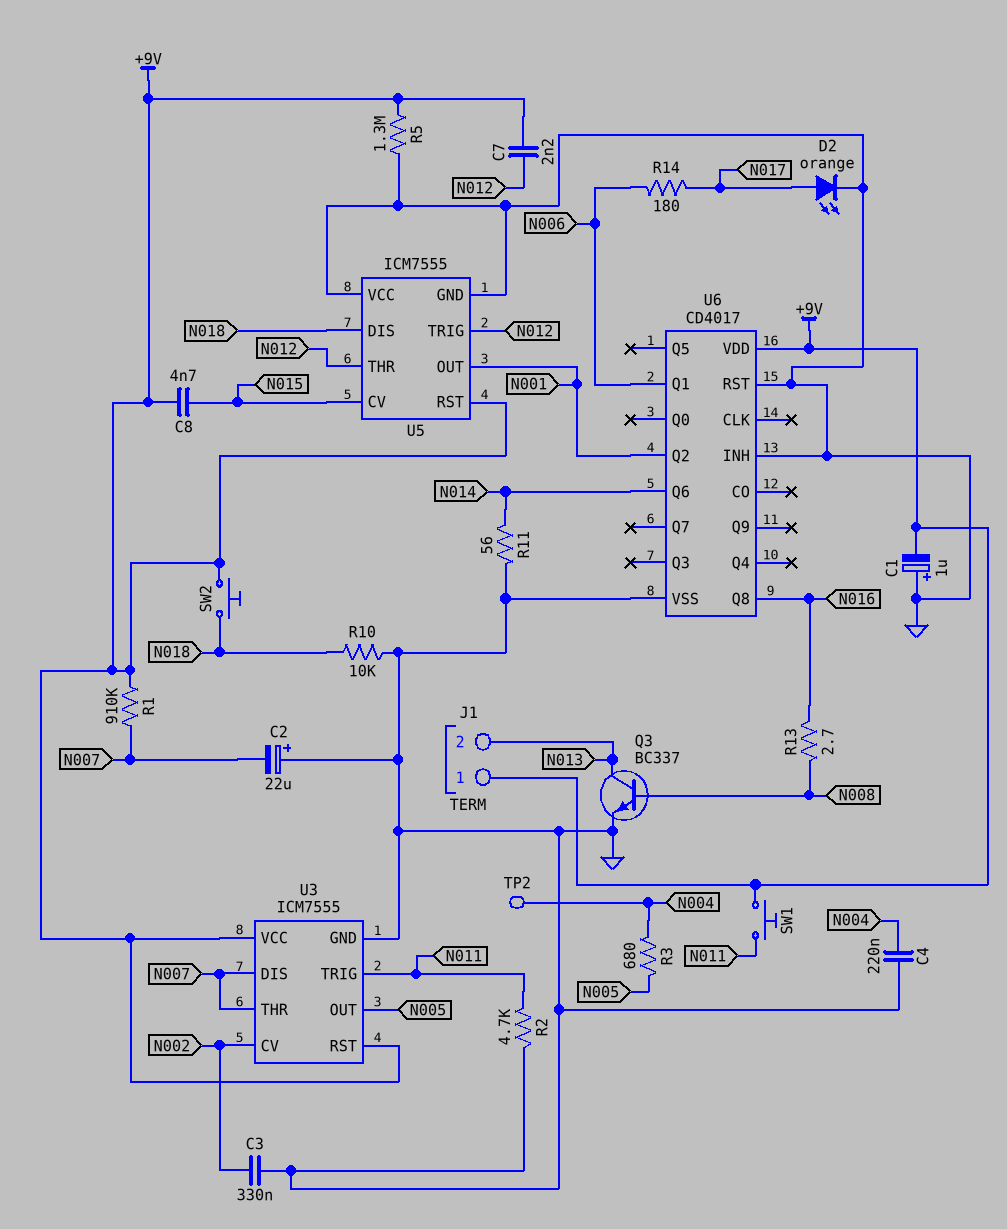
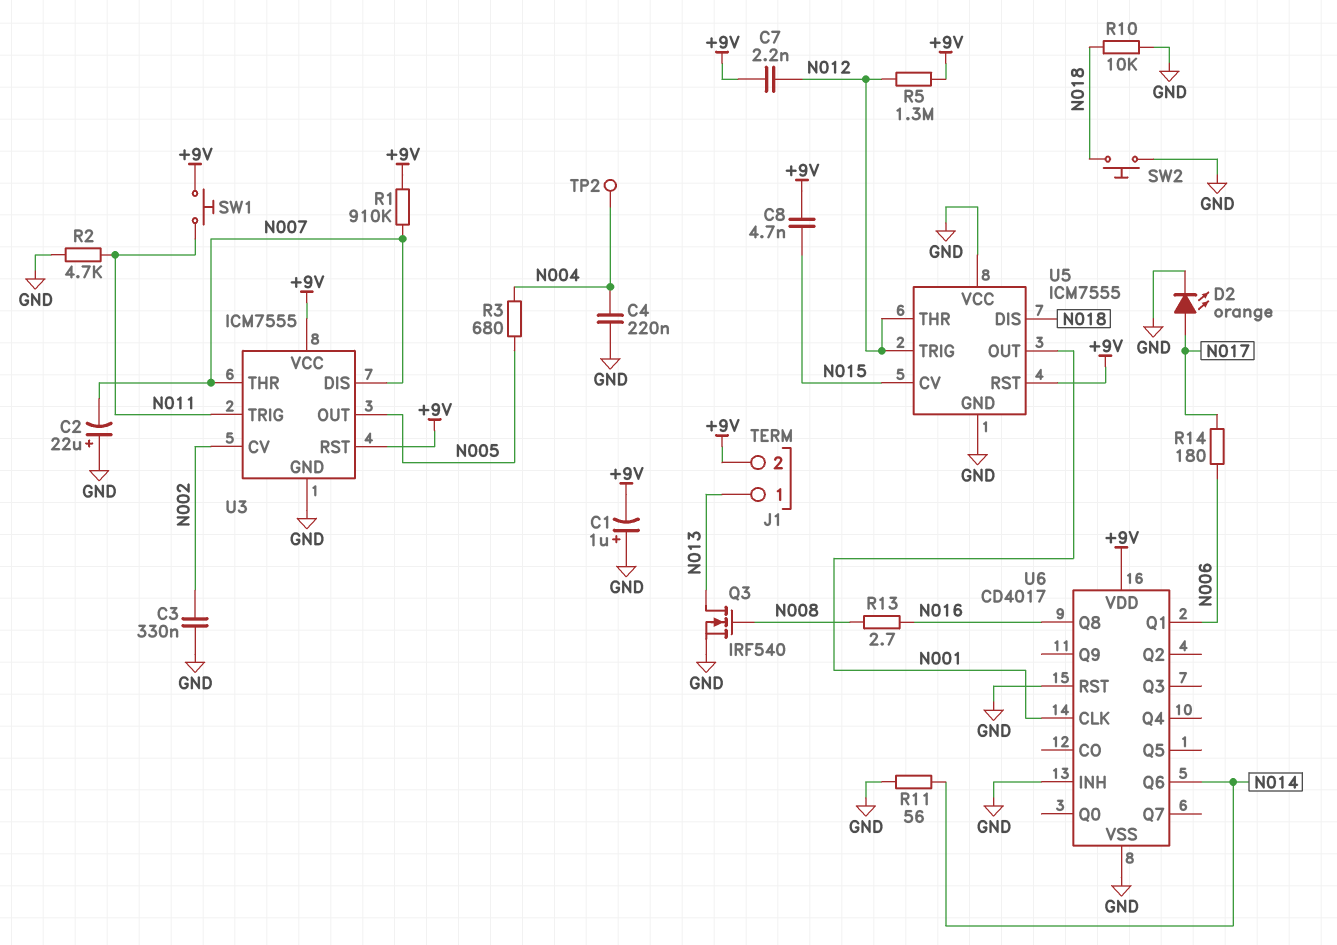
J1 pin 1: +9V -> N013
J1 pin 2: N013 -> +9V
Q3: NPN BC337 (B N008, C N013, E GND) -> NMOS IRF540 (G N008, D N013, S GND)
R5: 1.3M (+9V, GND) -> 1.3M (+9V, N012)
SW2: button (+9V, N018) -> button (GND, N018)
U6 pin CLK: none -> N001
U6 pin Q2: N001 -> none

